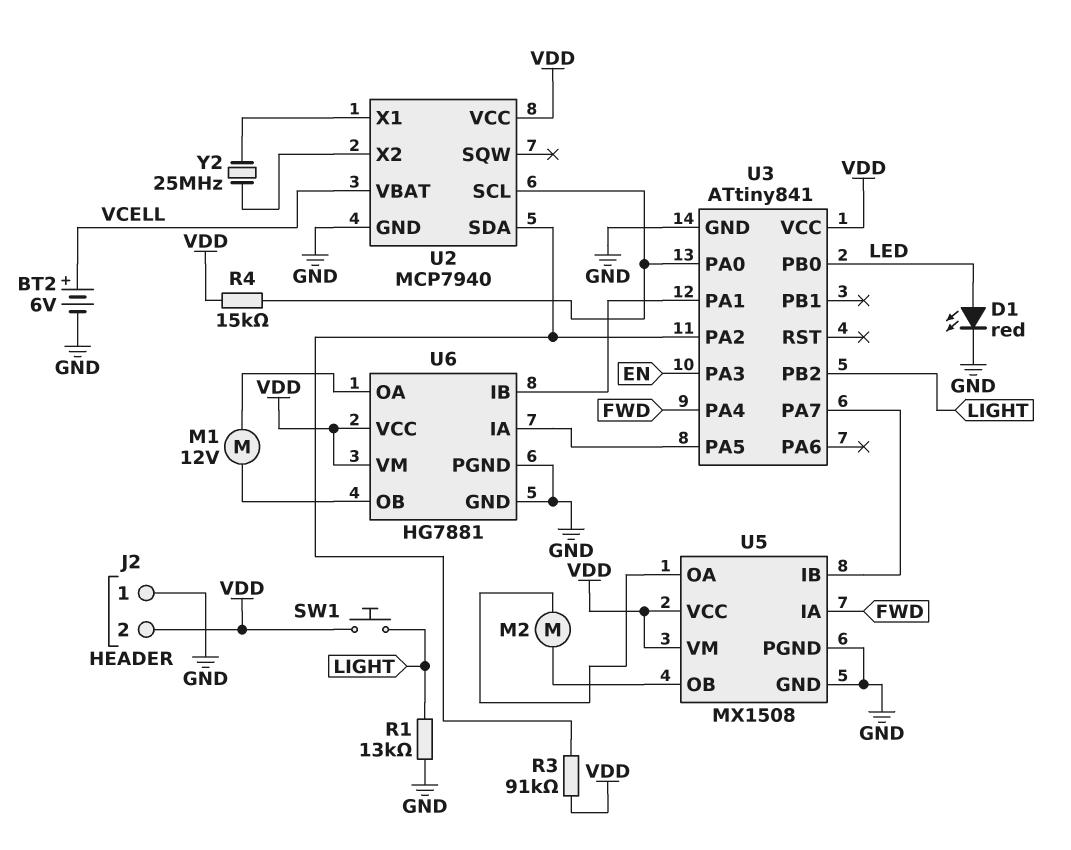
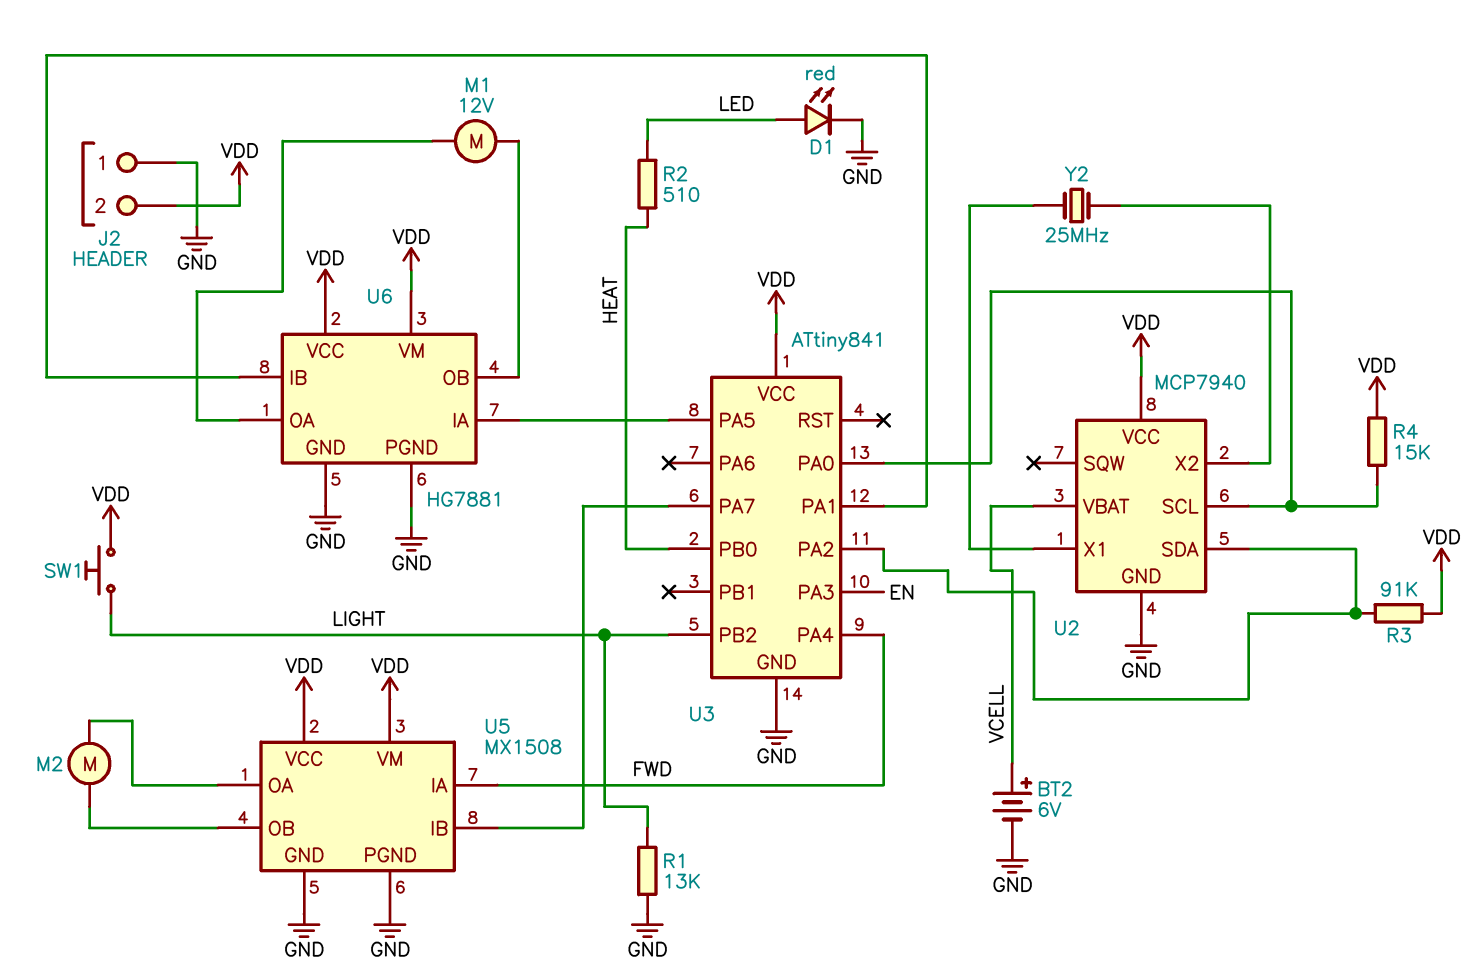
R2: none -> 510 (HEAT, LED)
U3 pin PB0: LED -> HEAT

